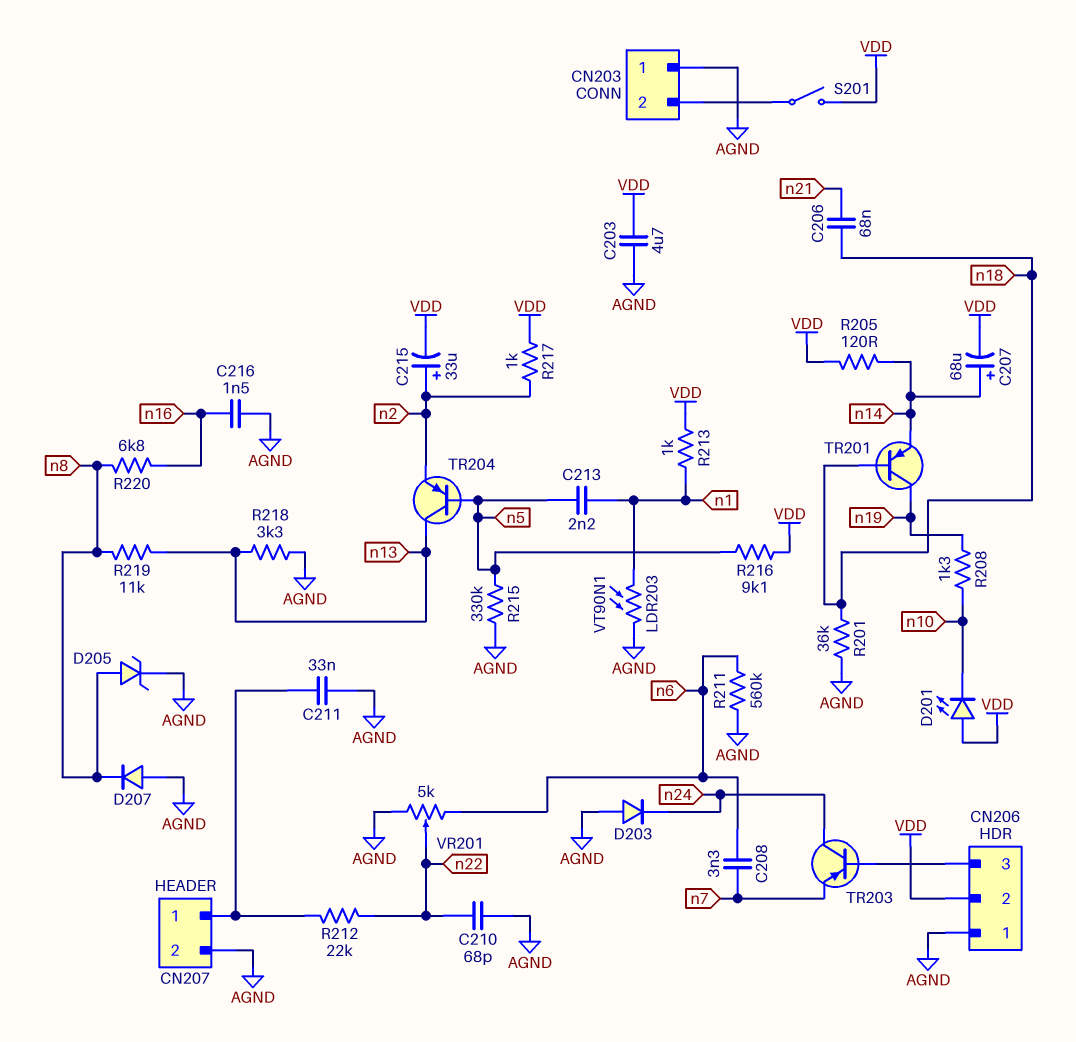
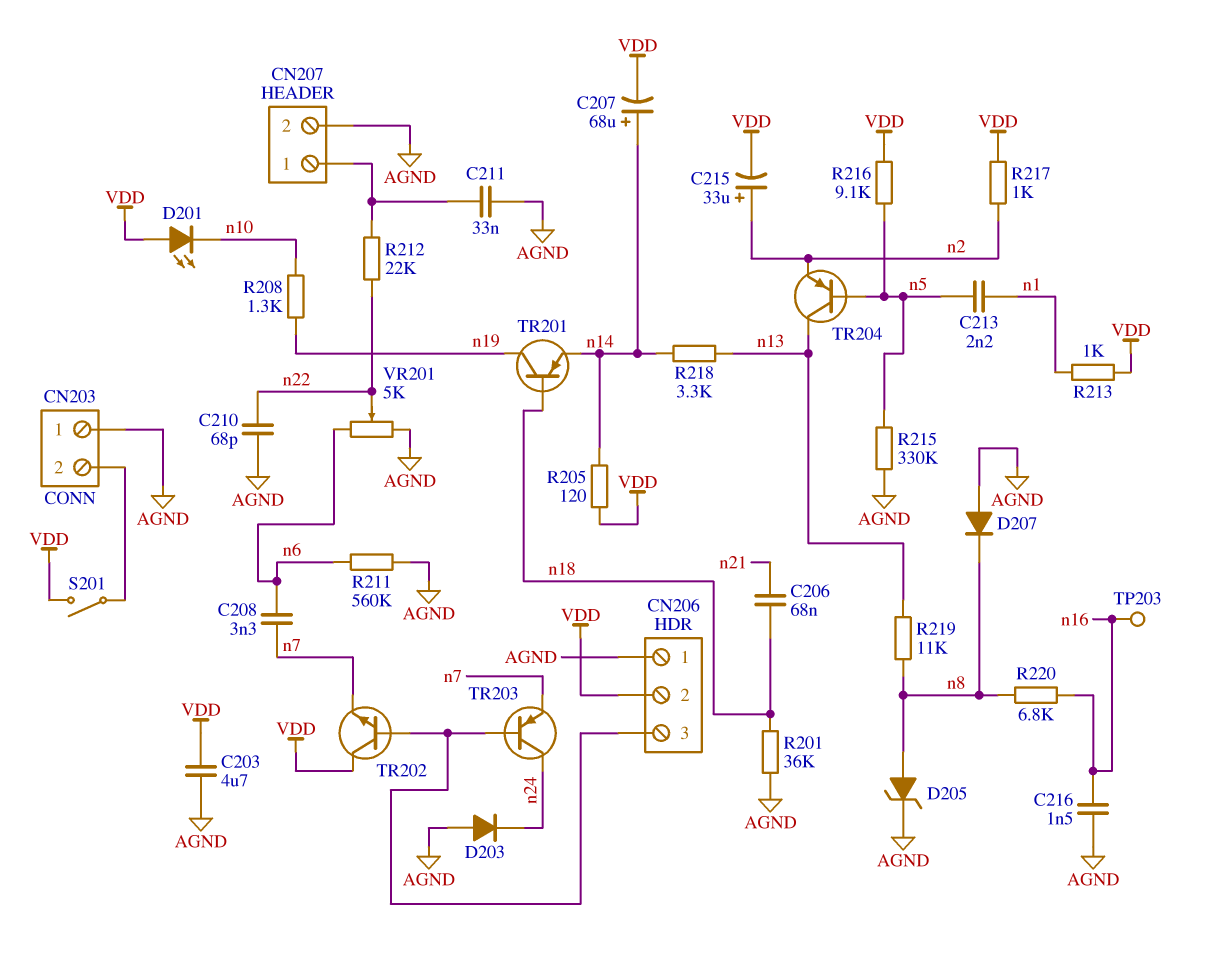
LDR203: VT90N1 (AGND, n1) -> none
R218: 3.3k (AGND, n13) -> 3.3k (n13, n14)
TP203: none -> test point (n16)
TR202: none -> NPN (B CN206/3, C VDD, E n7)

